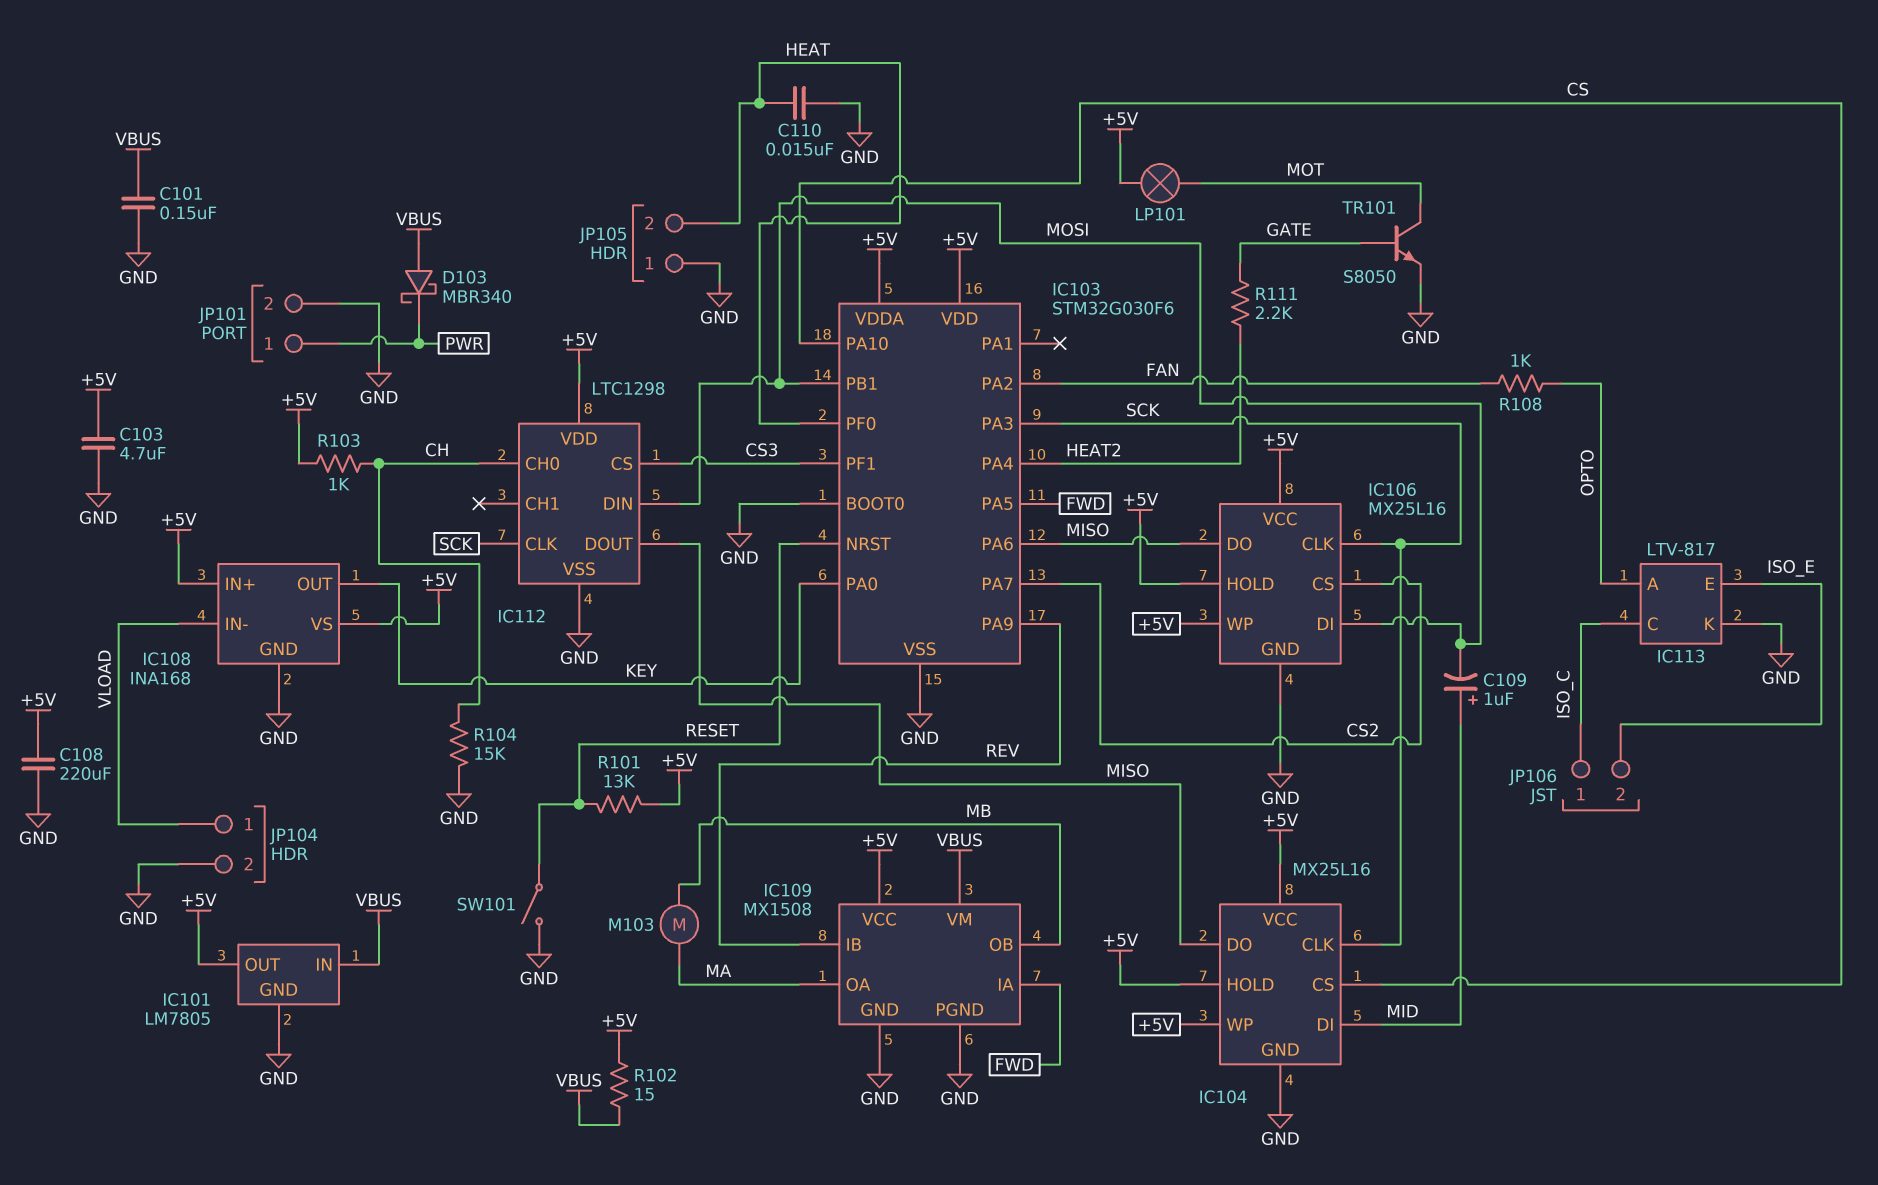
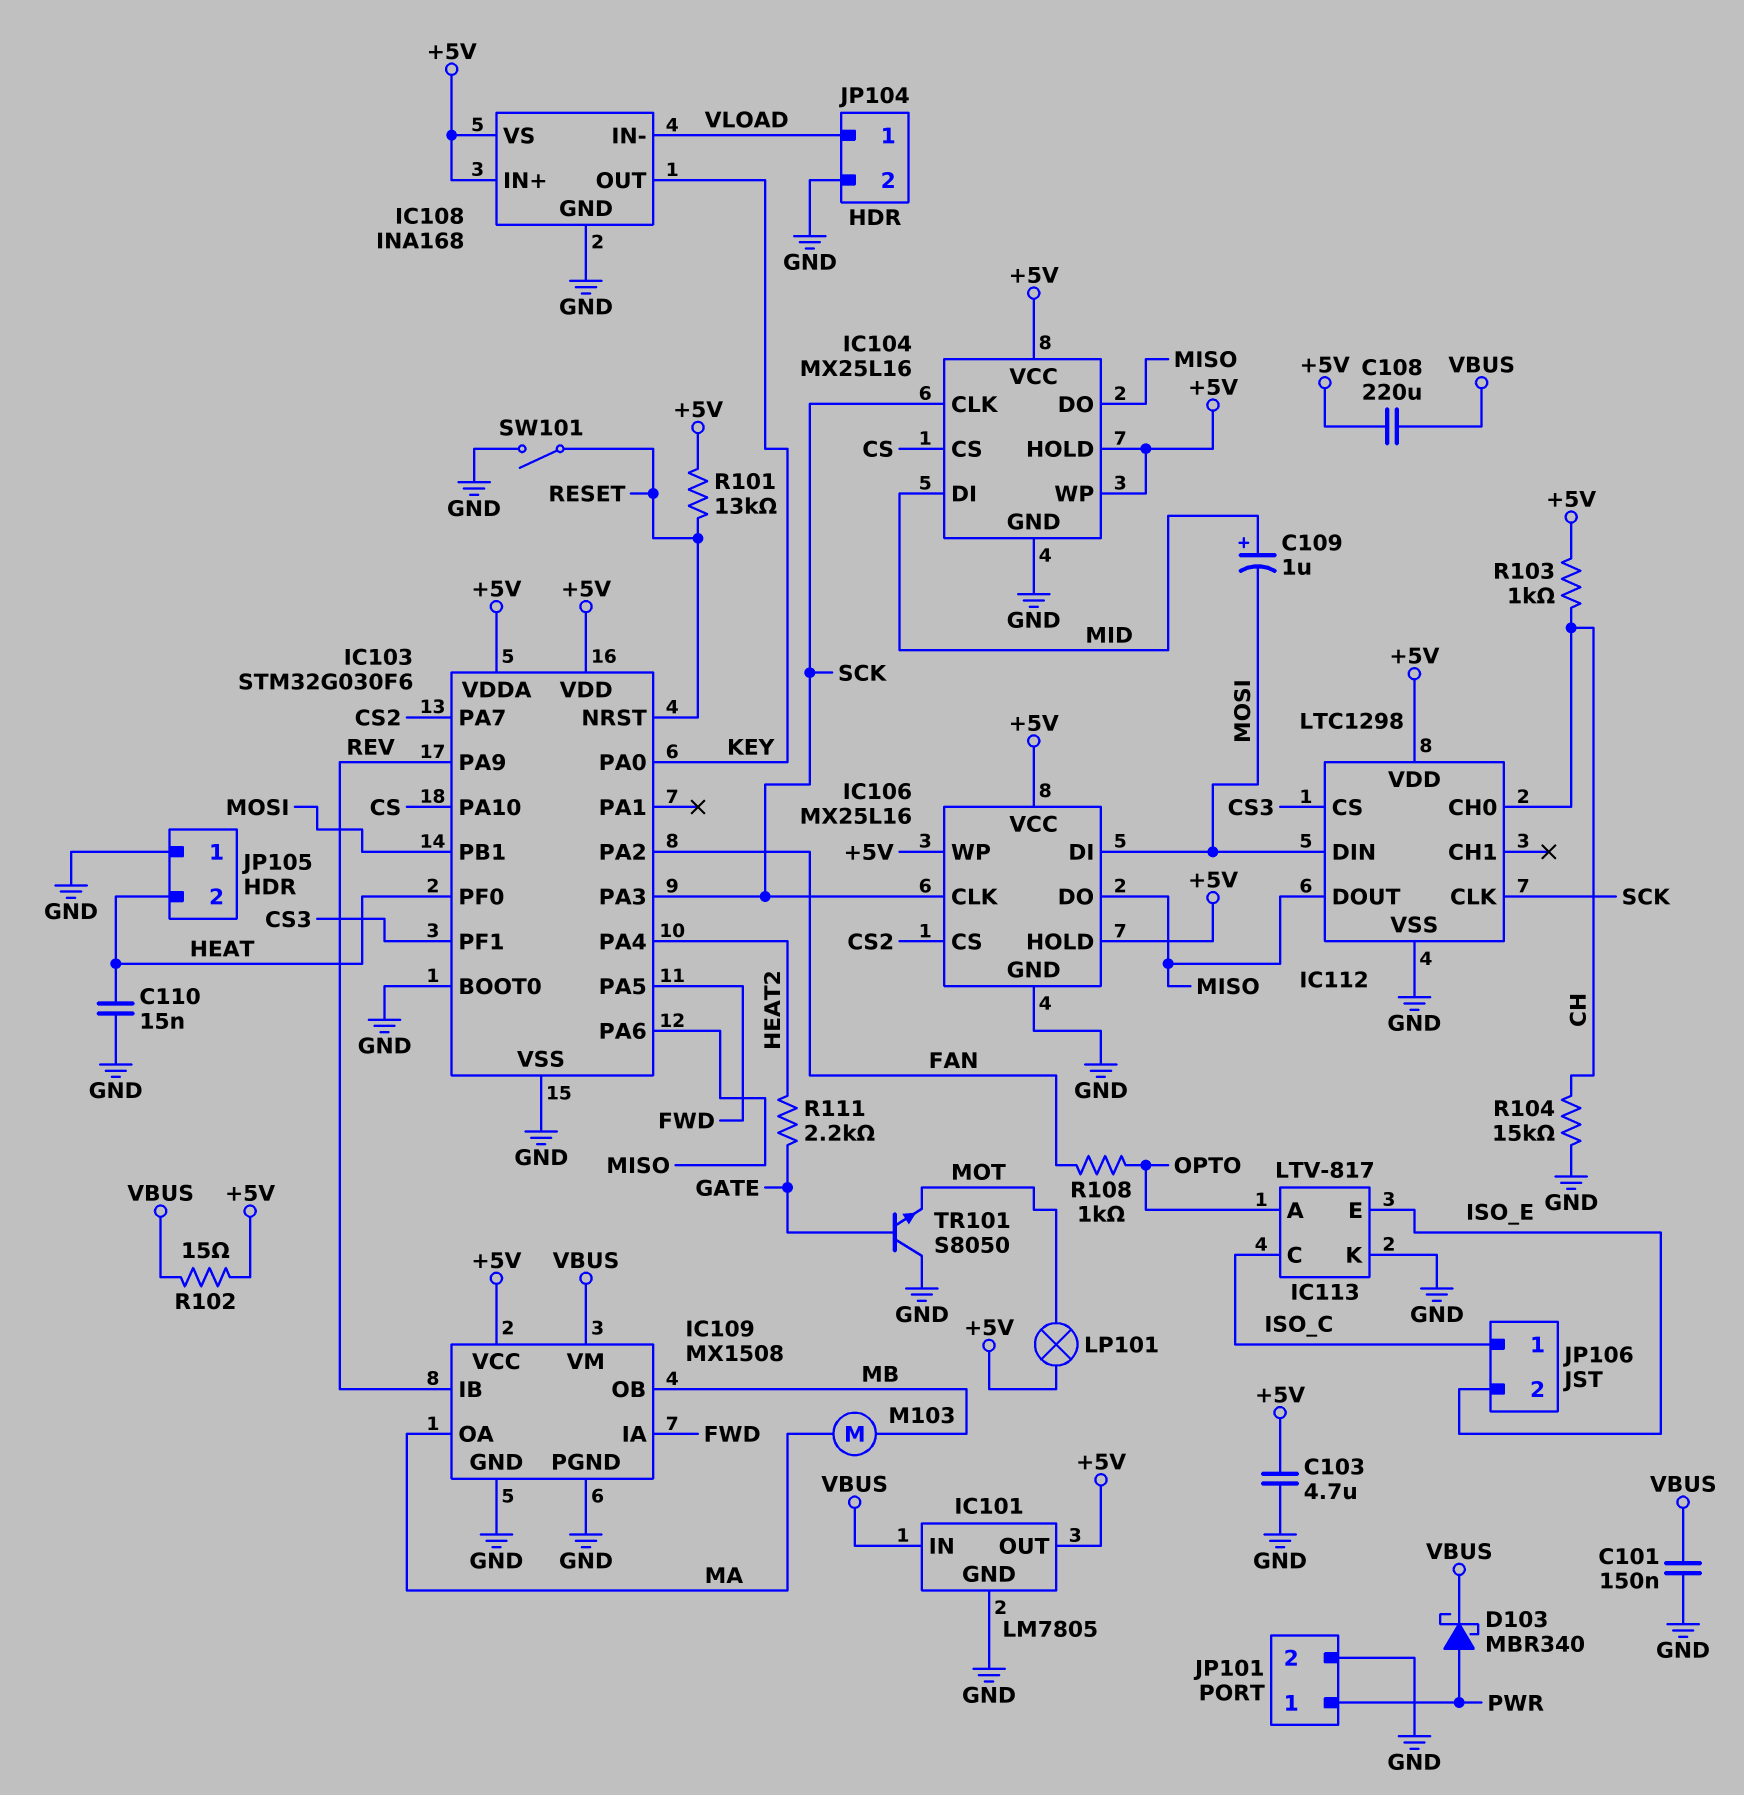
C108: 220uF (+5V, GND) -> 220uF (+5V, VBUS)
D103: schottky MBR340 (A VBUS, K PWR) -> schottky MBR340 (A PWR, K VBUS)
TR101: NPN S8050 (B GATE, C MOT, E GND) -> NPN S8050 (B GATE, C GND, E MOT)

